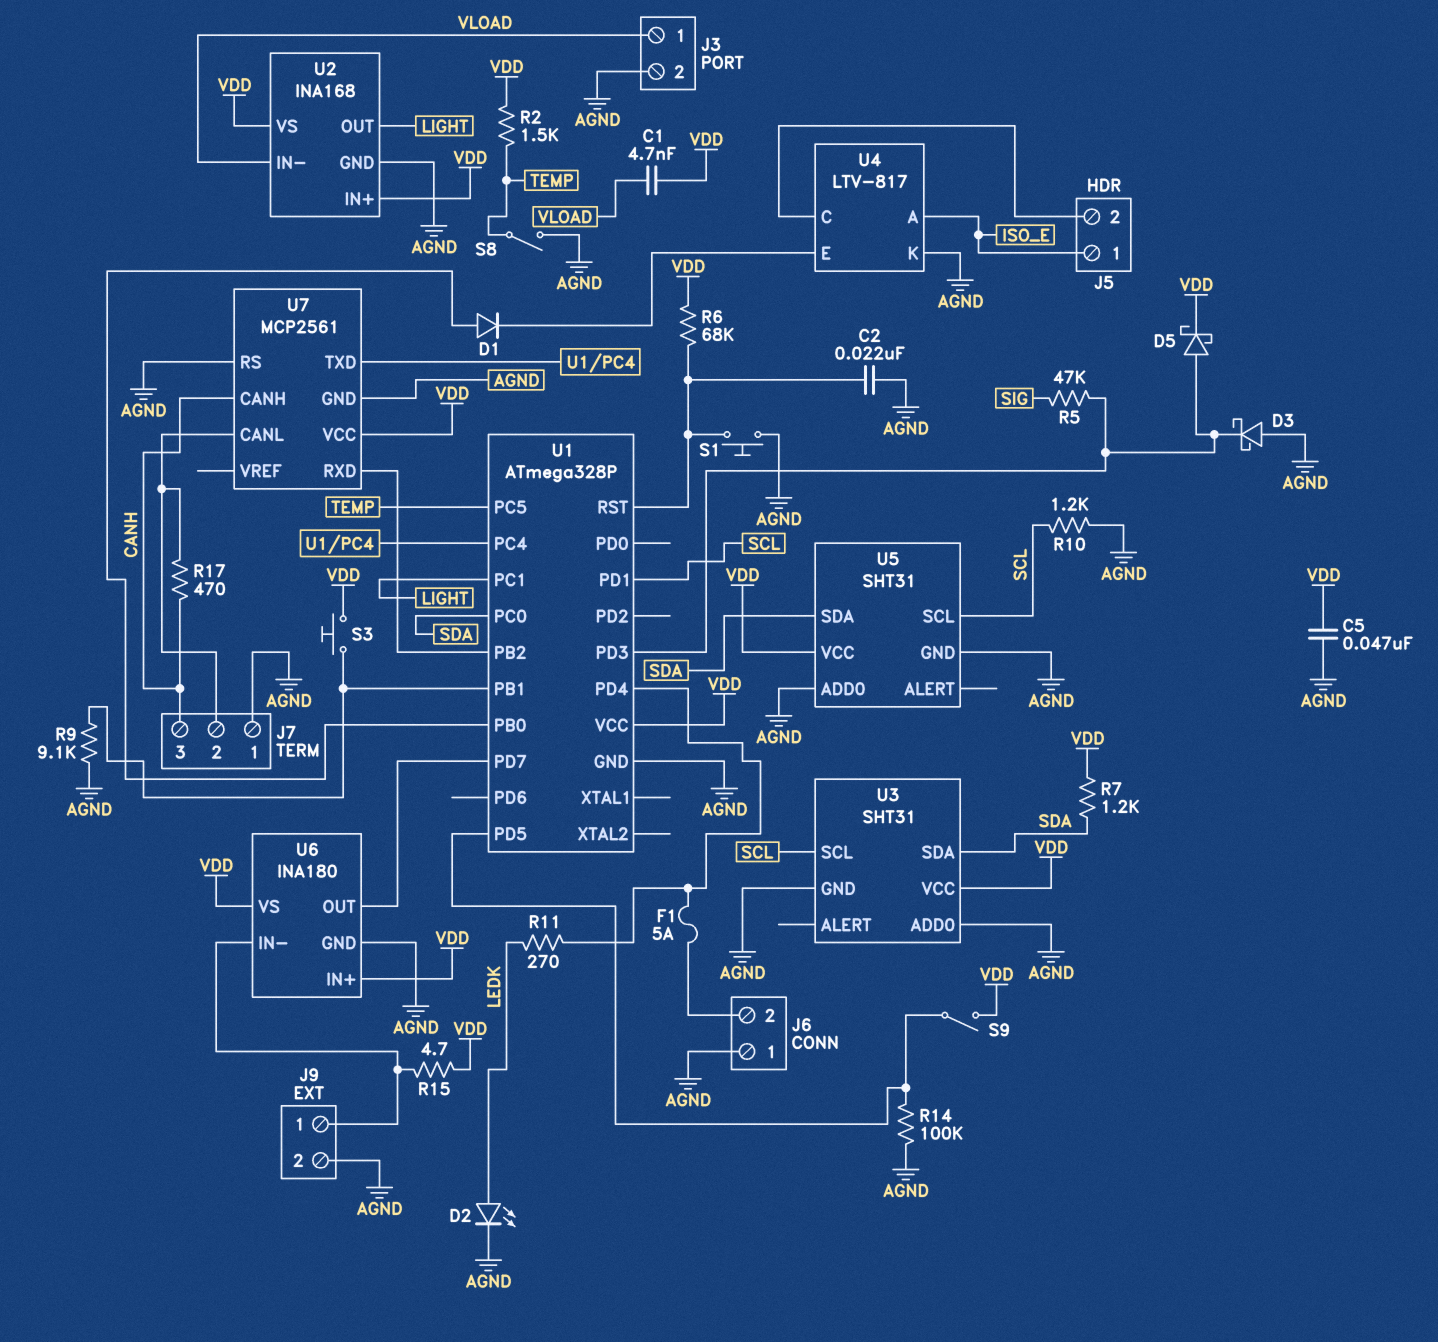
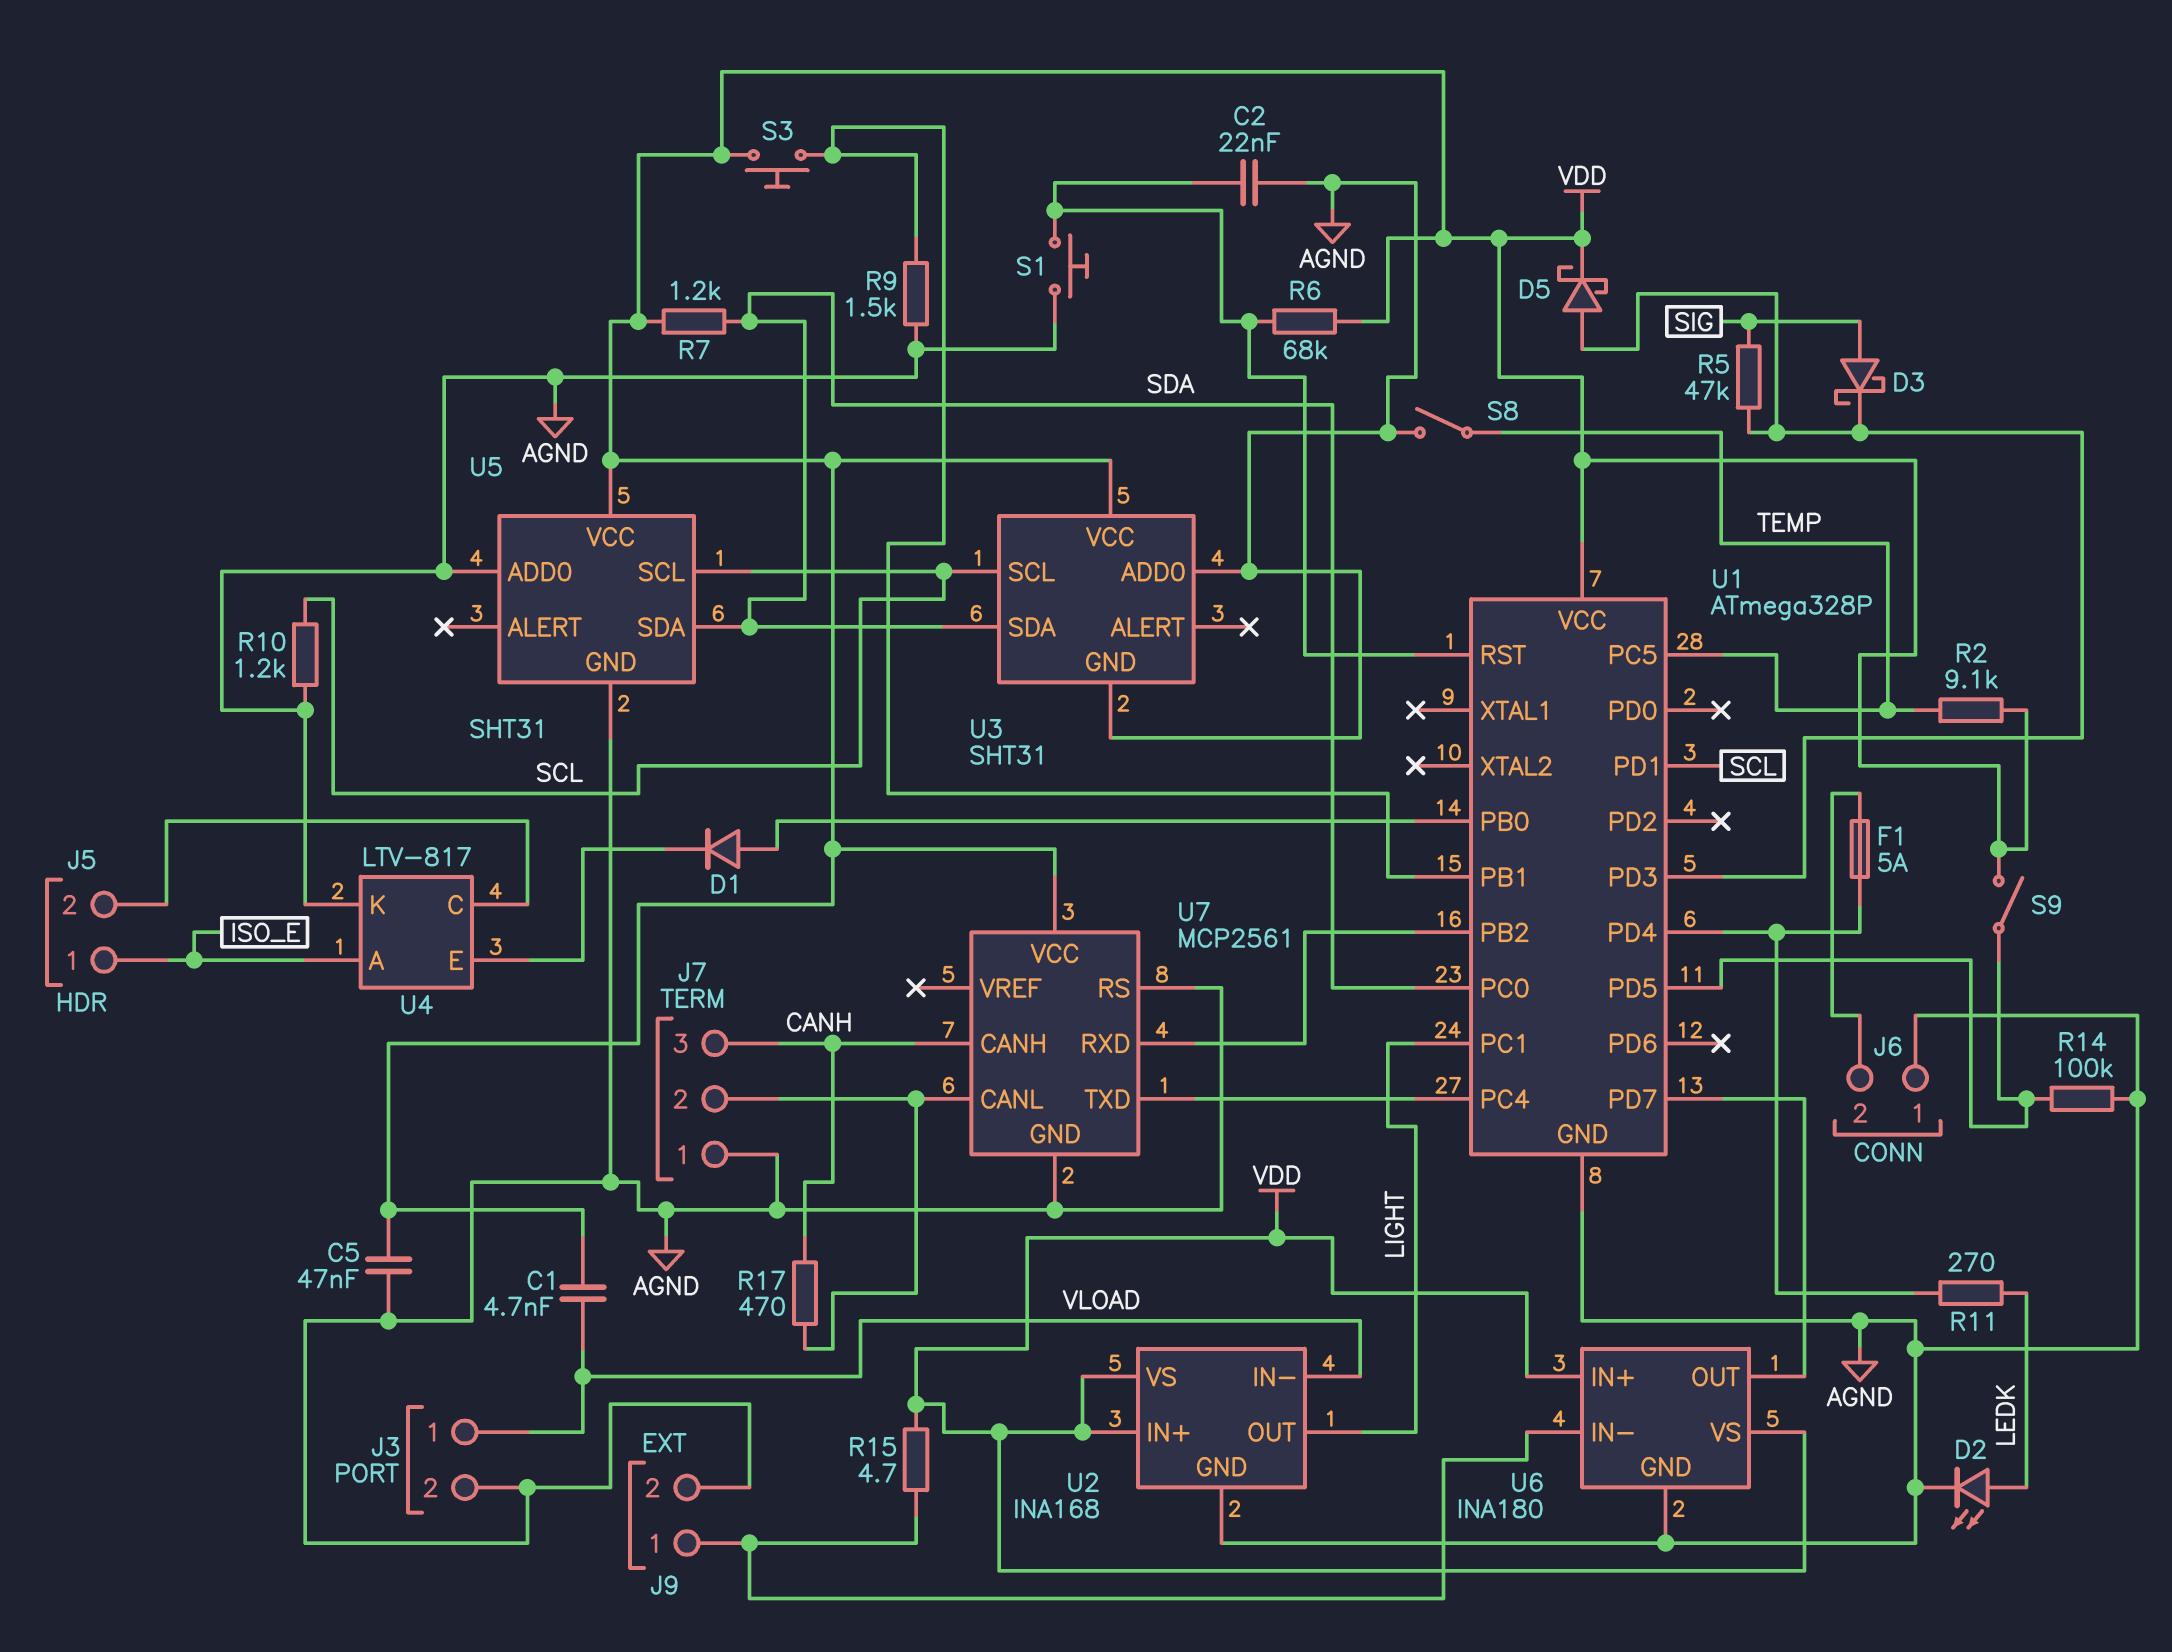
D3: schottky (A AGND, K U1/PD3) -> schottky (A SIG, K U1/PD3)
R2: 1.5k (TEMP, VDD) -> 9.1k (TEMP, VDD)
R9: 9.1k (AGND, U1/PB1) -> 1.5k (AGND, U1/PB1)

